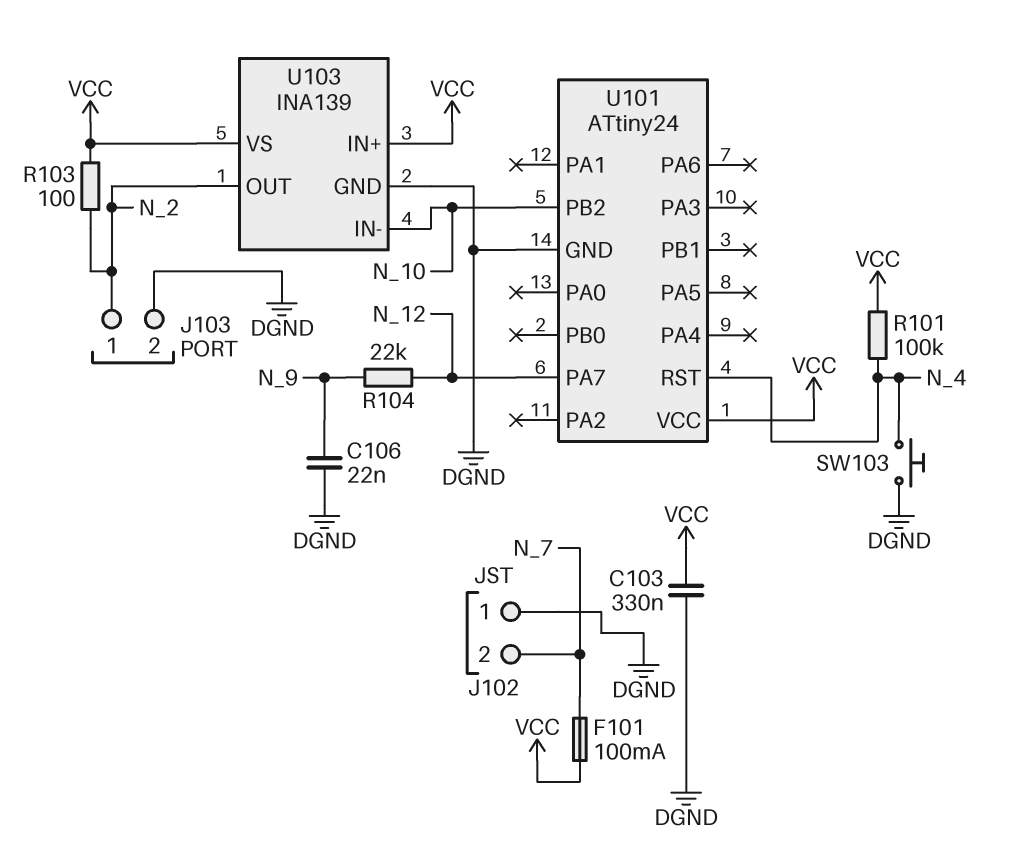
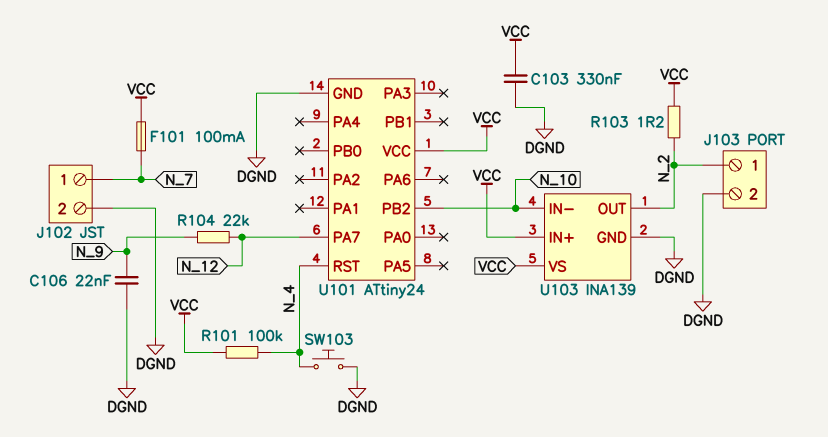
J102 pin 1: DGND -> N_7
J102 pin 2: N_7 -> DGND
R103: 100 (N_2, VCC) -> 1.2 (N_2, VCC)

